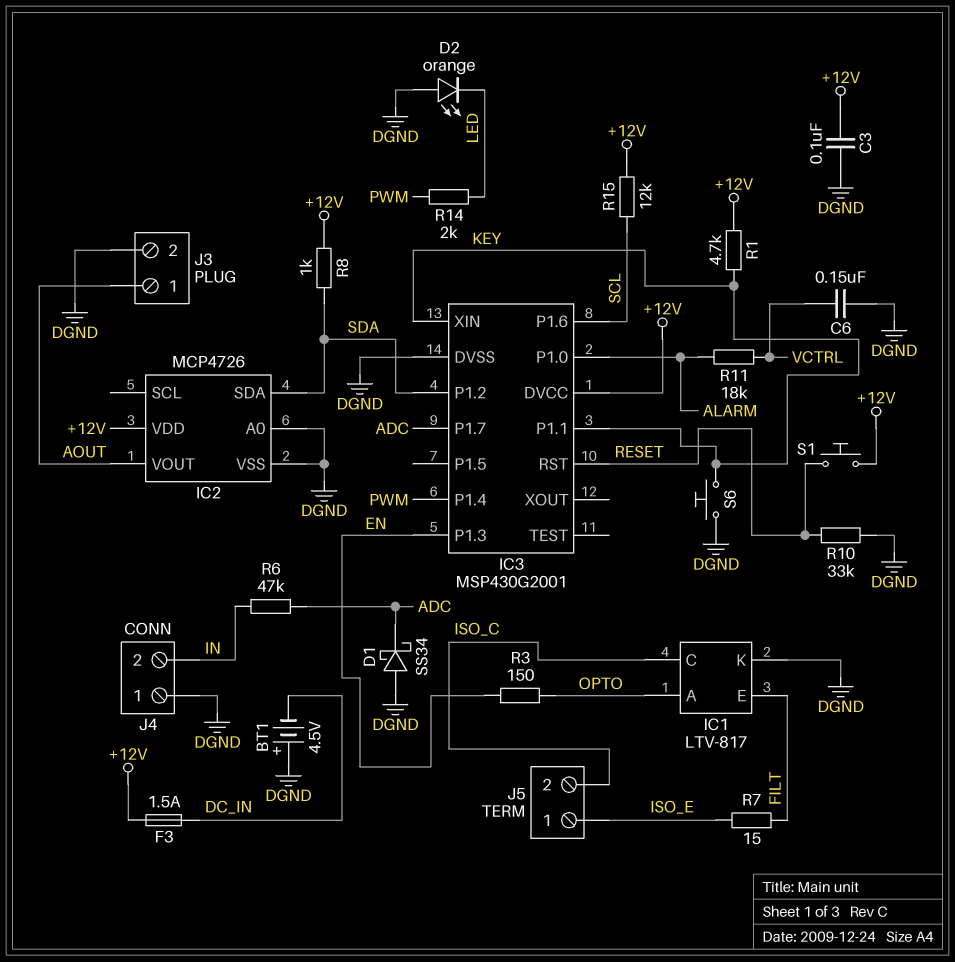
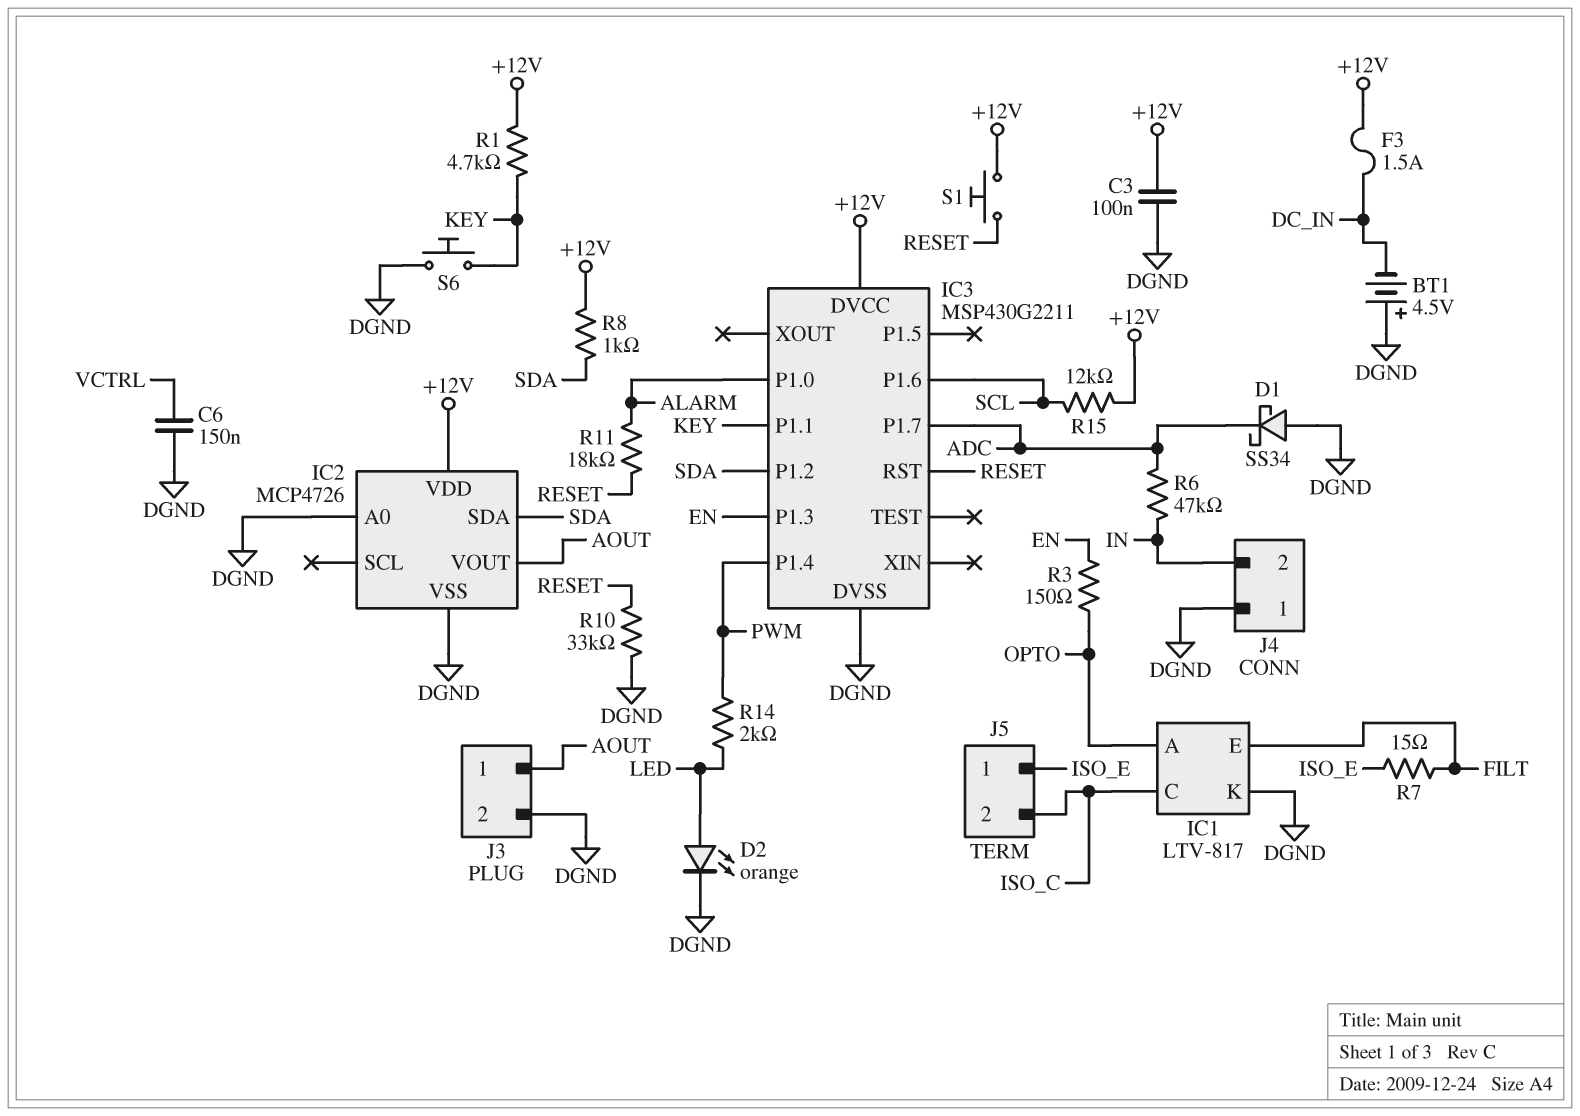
D2: LED orange (A DGND, K LED) -> LED orange (A LED, K DGND)
IC3: MSP430G2001 -> MSP430G2211
IC3 pin XIN: KEY -> none
R11: 18k (ALARM, VCTRL) -> 18k (ALARM, RESET)

